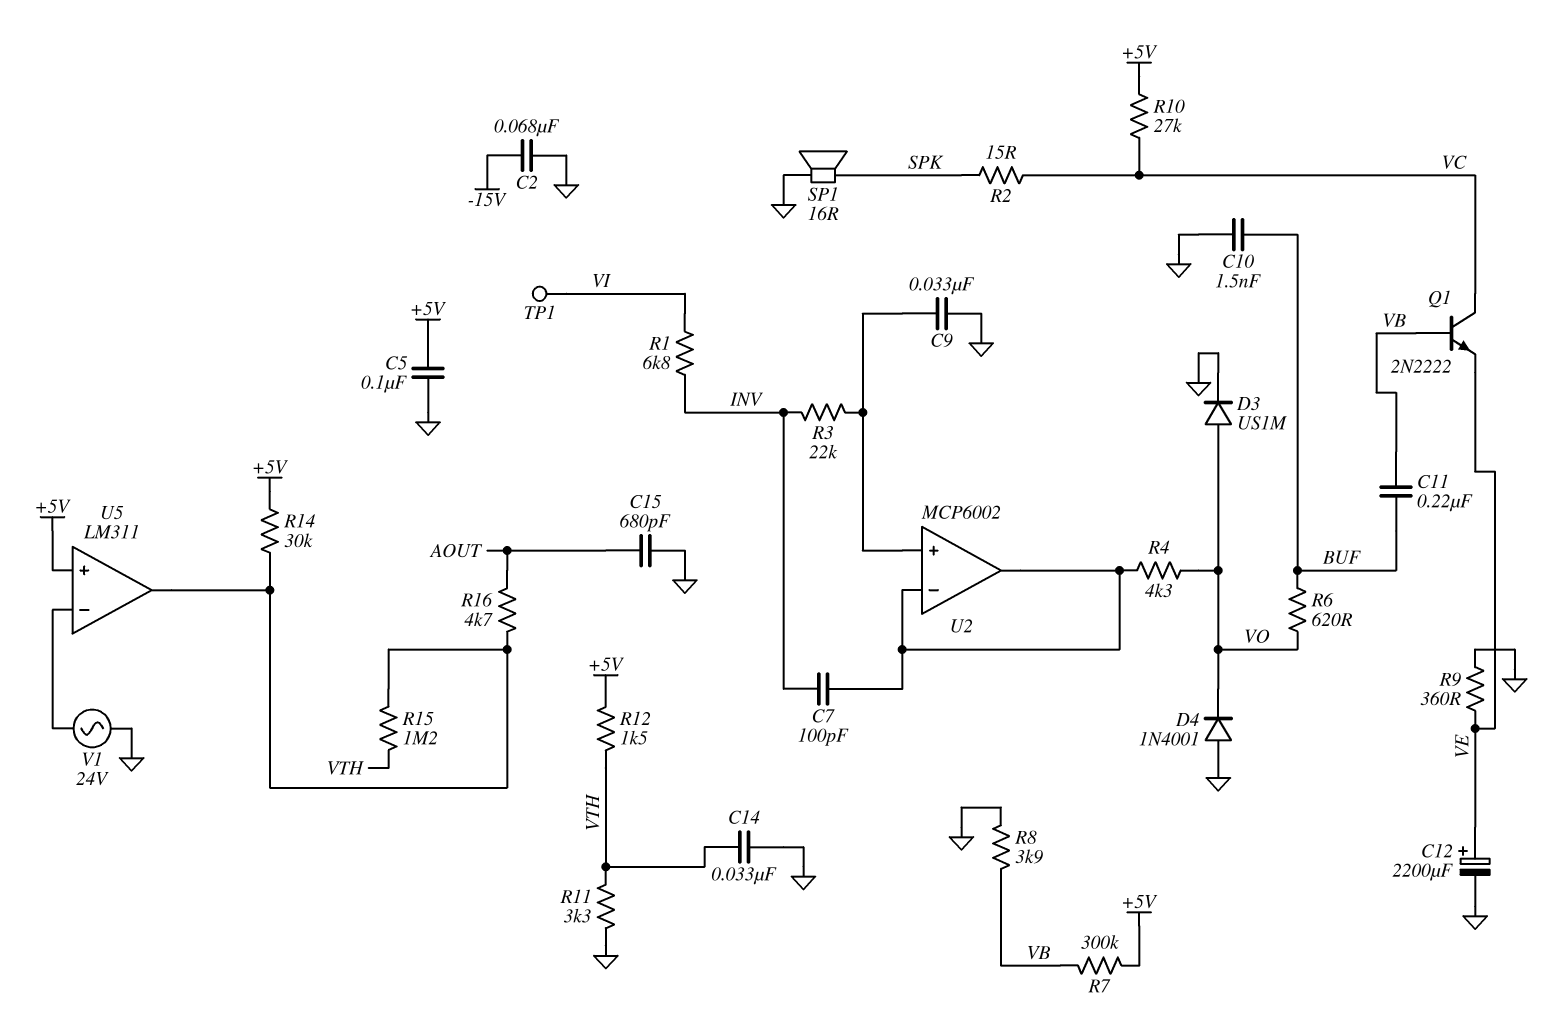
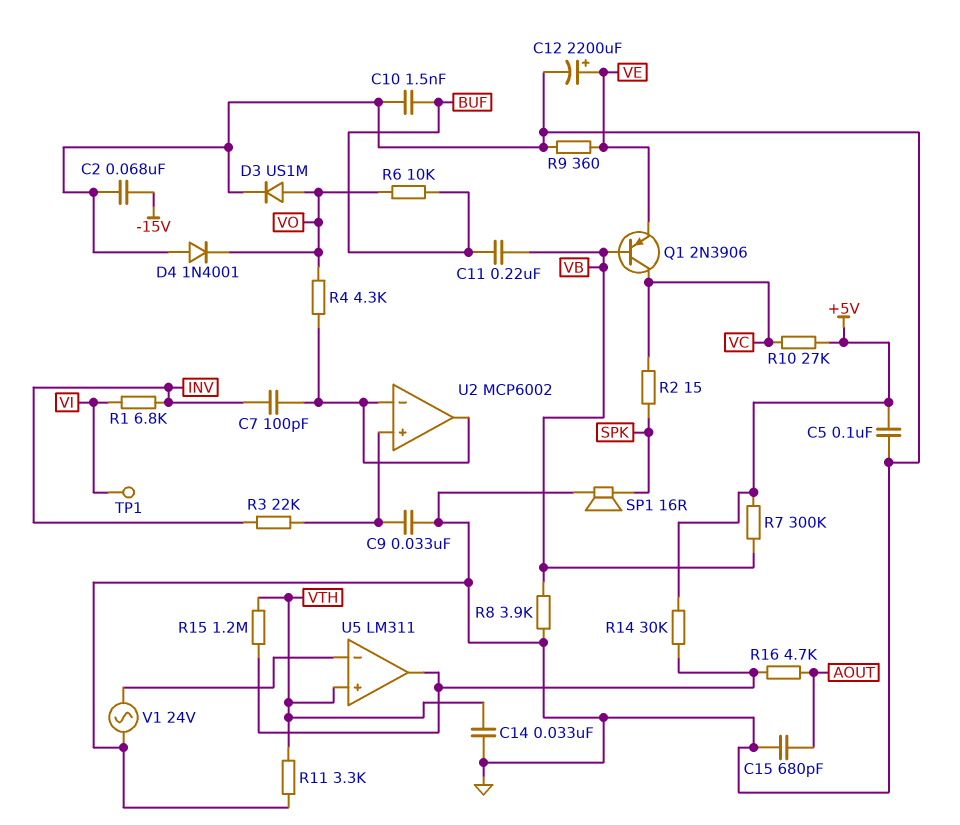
Q1: NPN 2N2222 (B VB, C VC, E VE) -> PNP 2N3906 (B VB, C VC, E VE)
R6: 620 (BUF, VO) -> 10k (BUF, VO)
R12: 1.5k (+5V, VTH) -> none
U5 pin in+: +5V -> VTH

